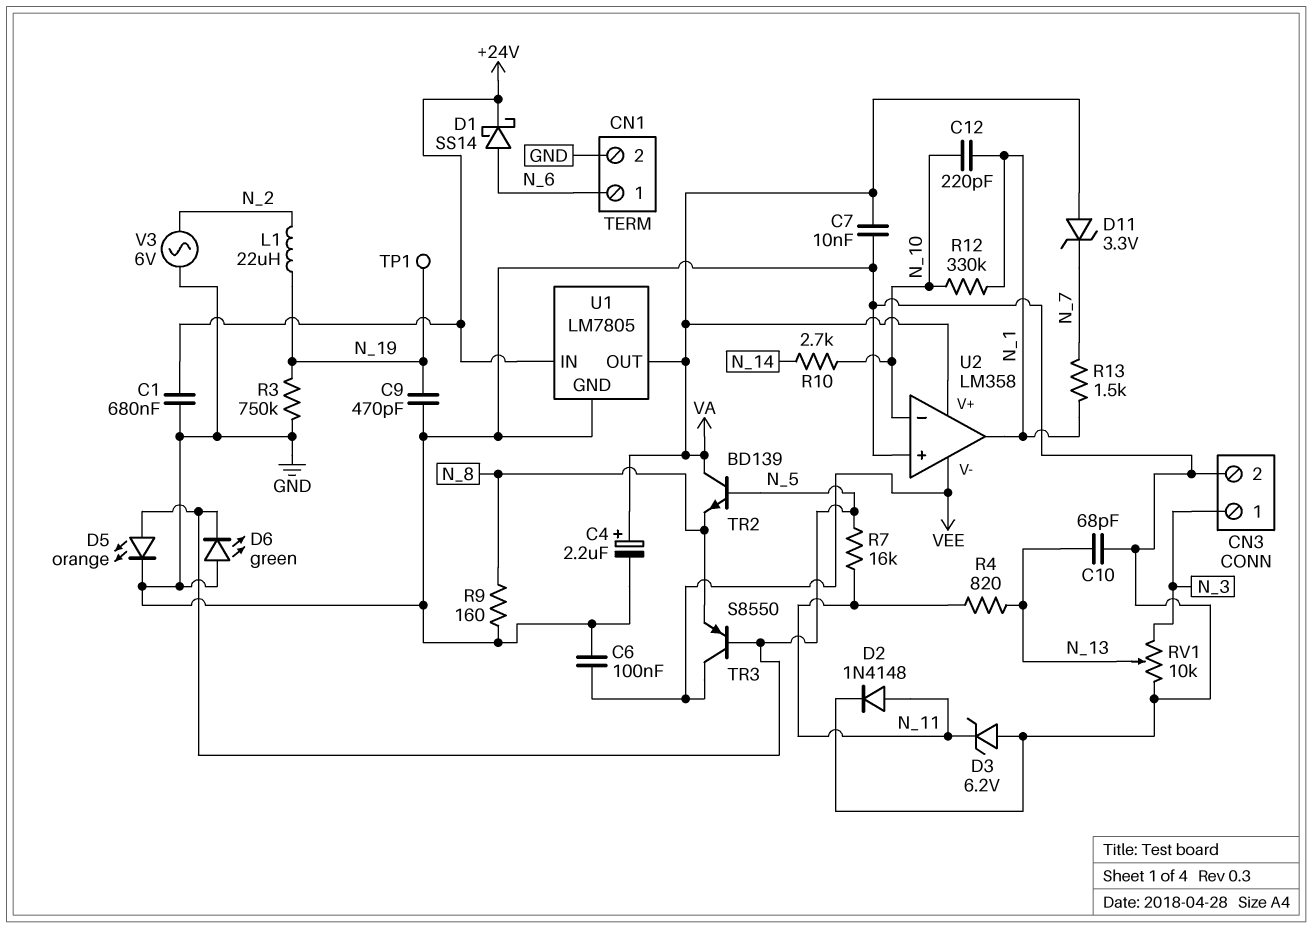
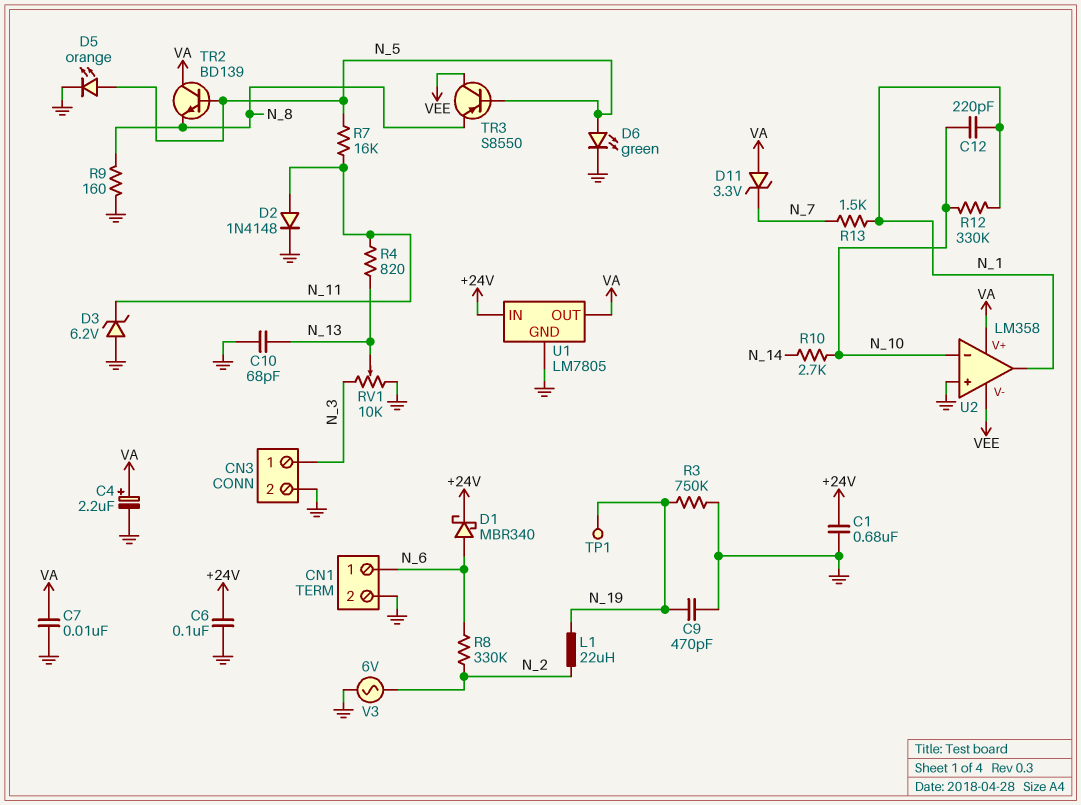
C6: 100nF (GND, VEE) -> 100nF (+24V, GND)
D1: schottky SS14 (A N_6, K +24V) -> schottky MBR340 (A N_6, K +24V)
D6: LED green (A GND, K N_5) -> LED green (A N_5, K GND)
R8: none -> 330k (N_2, N_6)

